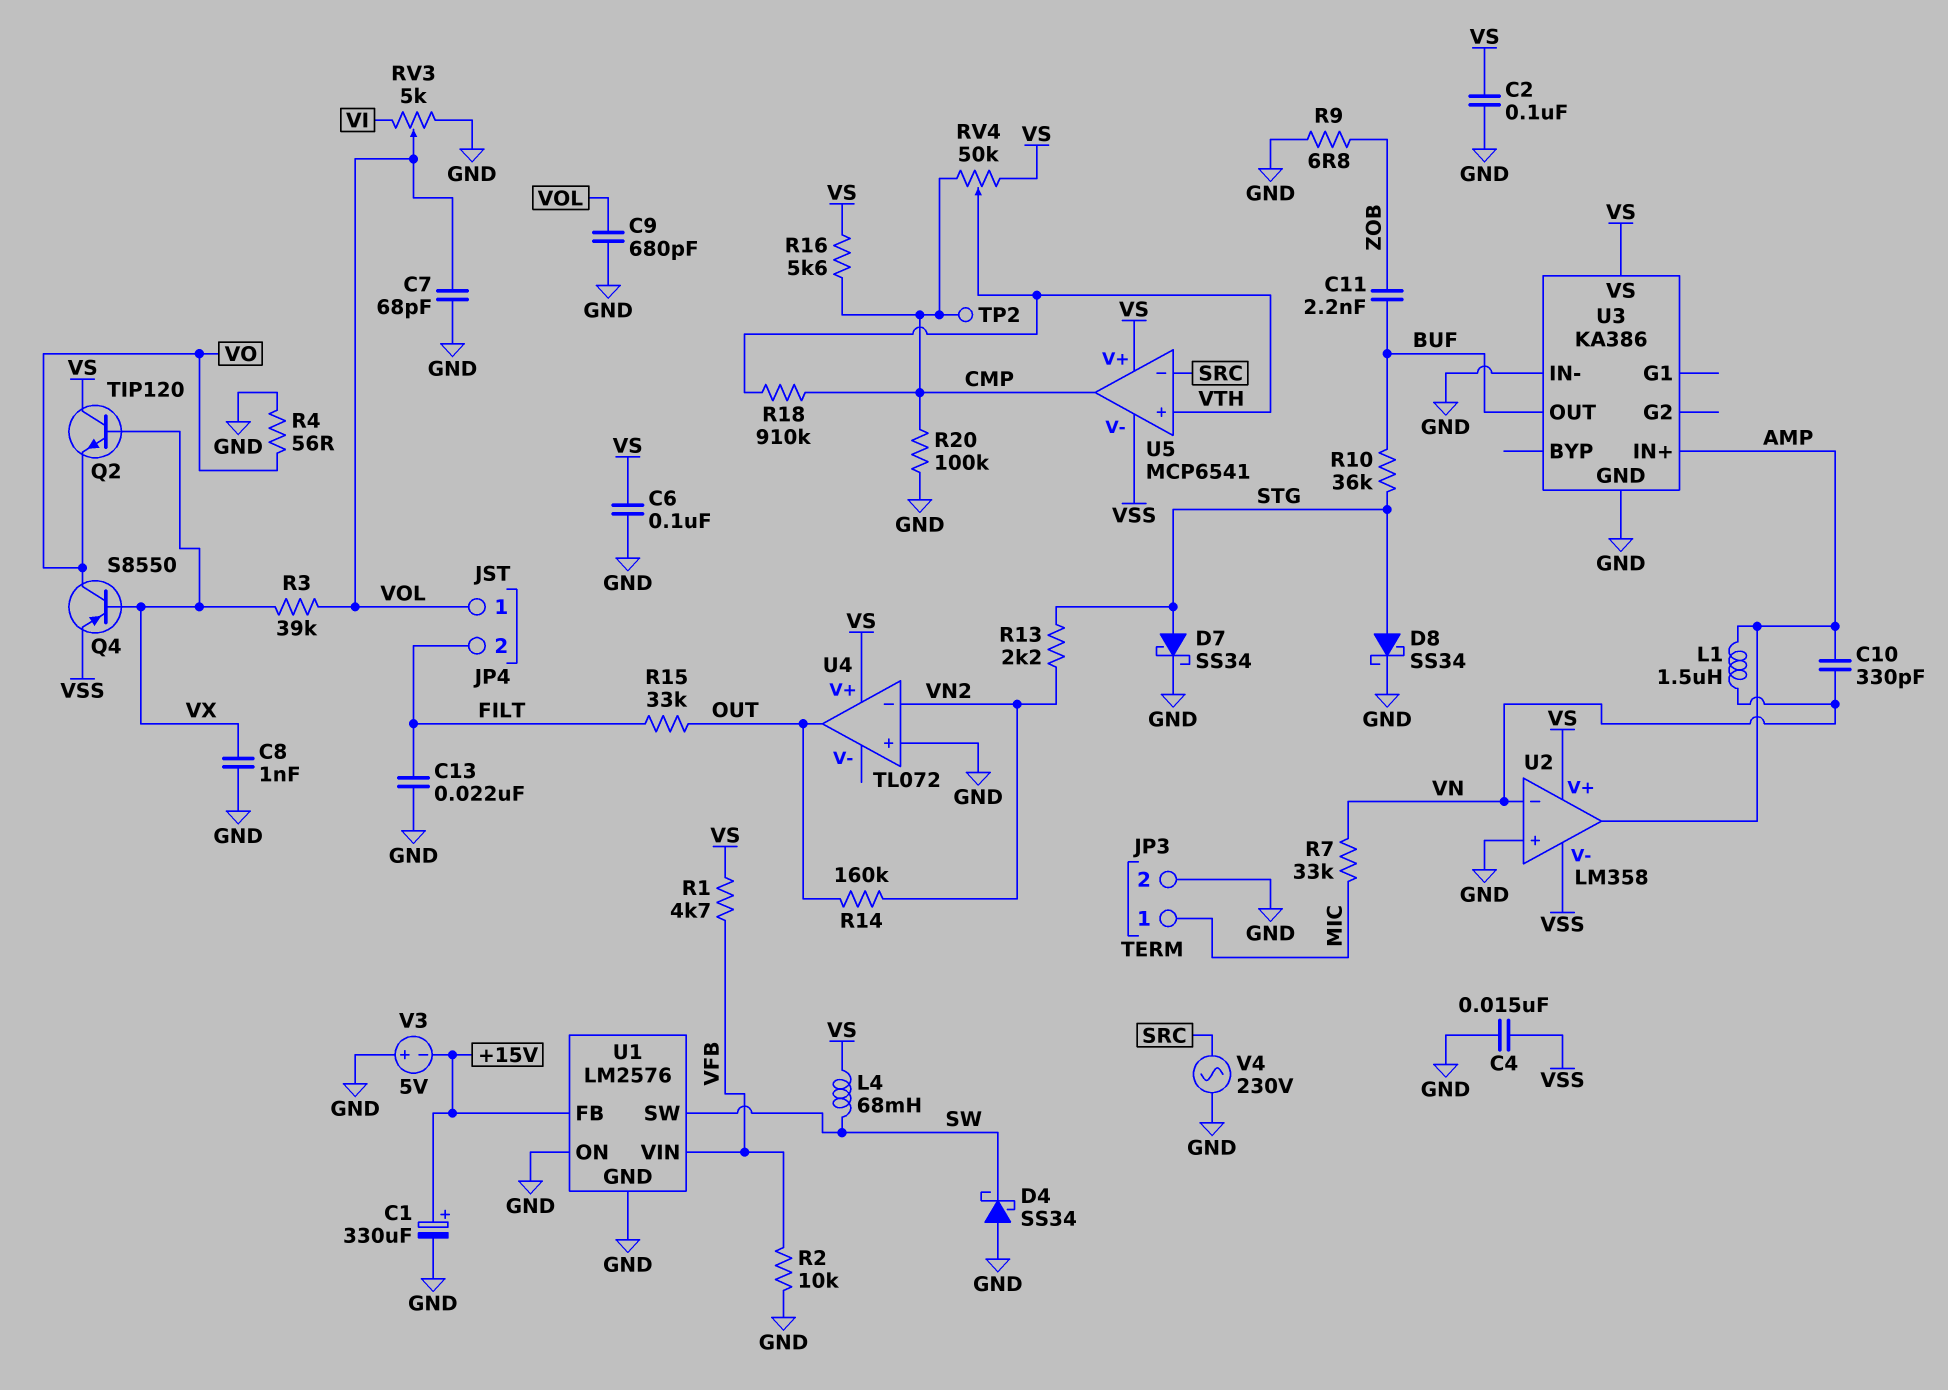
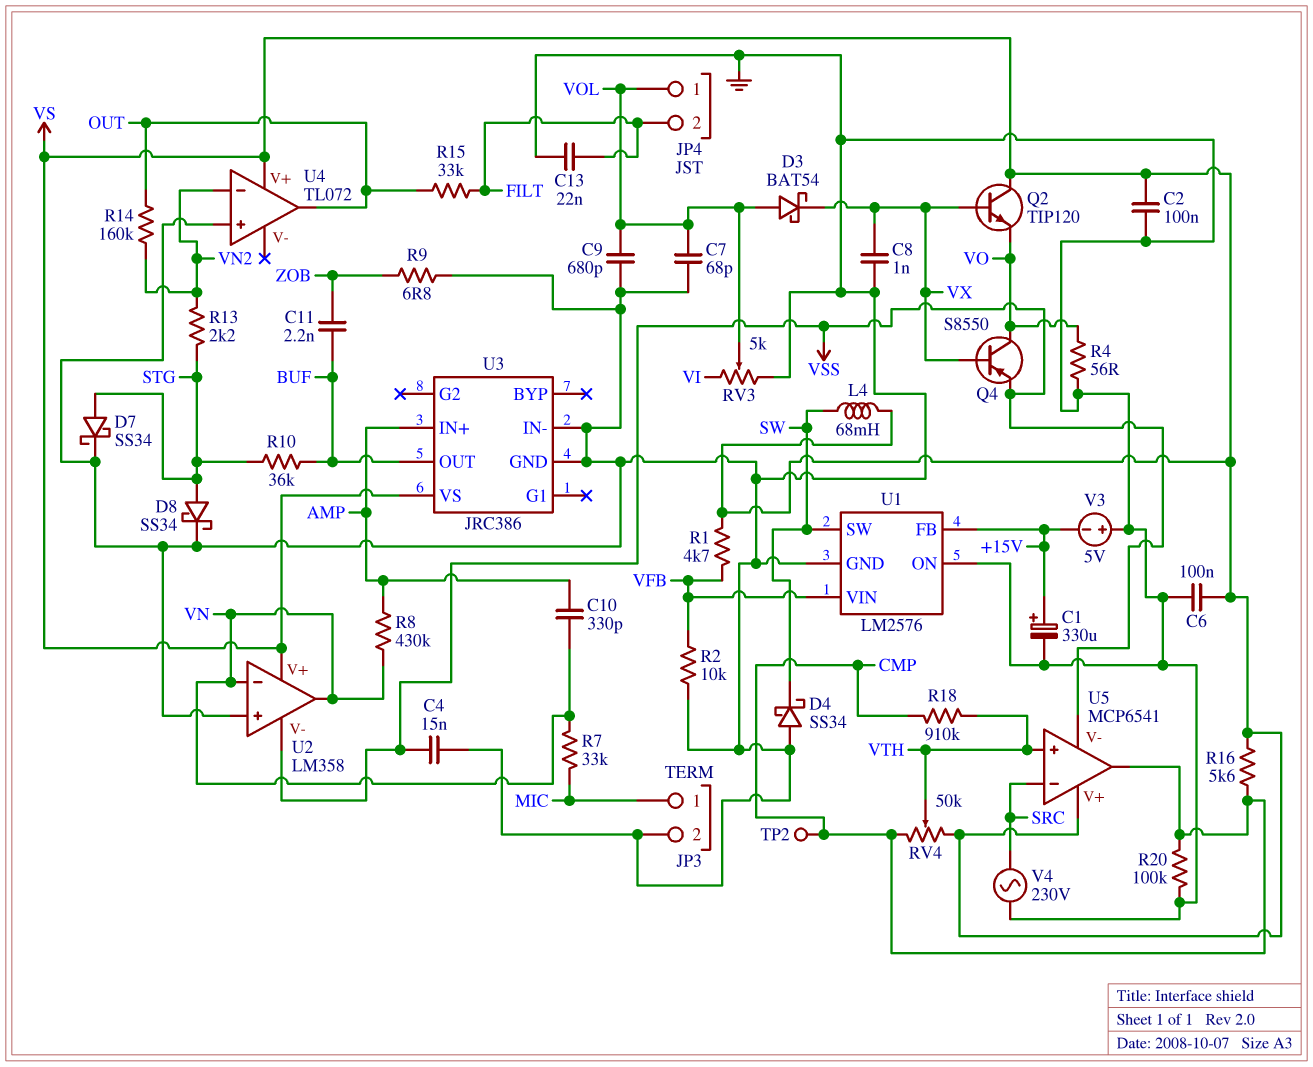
D3: none -> schottky BAT54 (A VOL, K VX)
L1: 1.5uH (AMP, VN) -> none
R3: 39k (VOL, VX) -> none
R8: none -> 430k (AMP, VN)
U2 pin out: AMP -> VN
U3: KA386 -> JRC386

